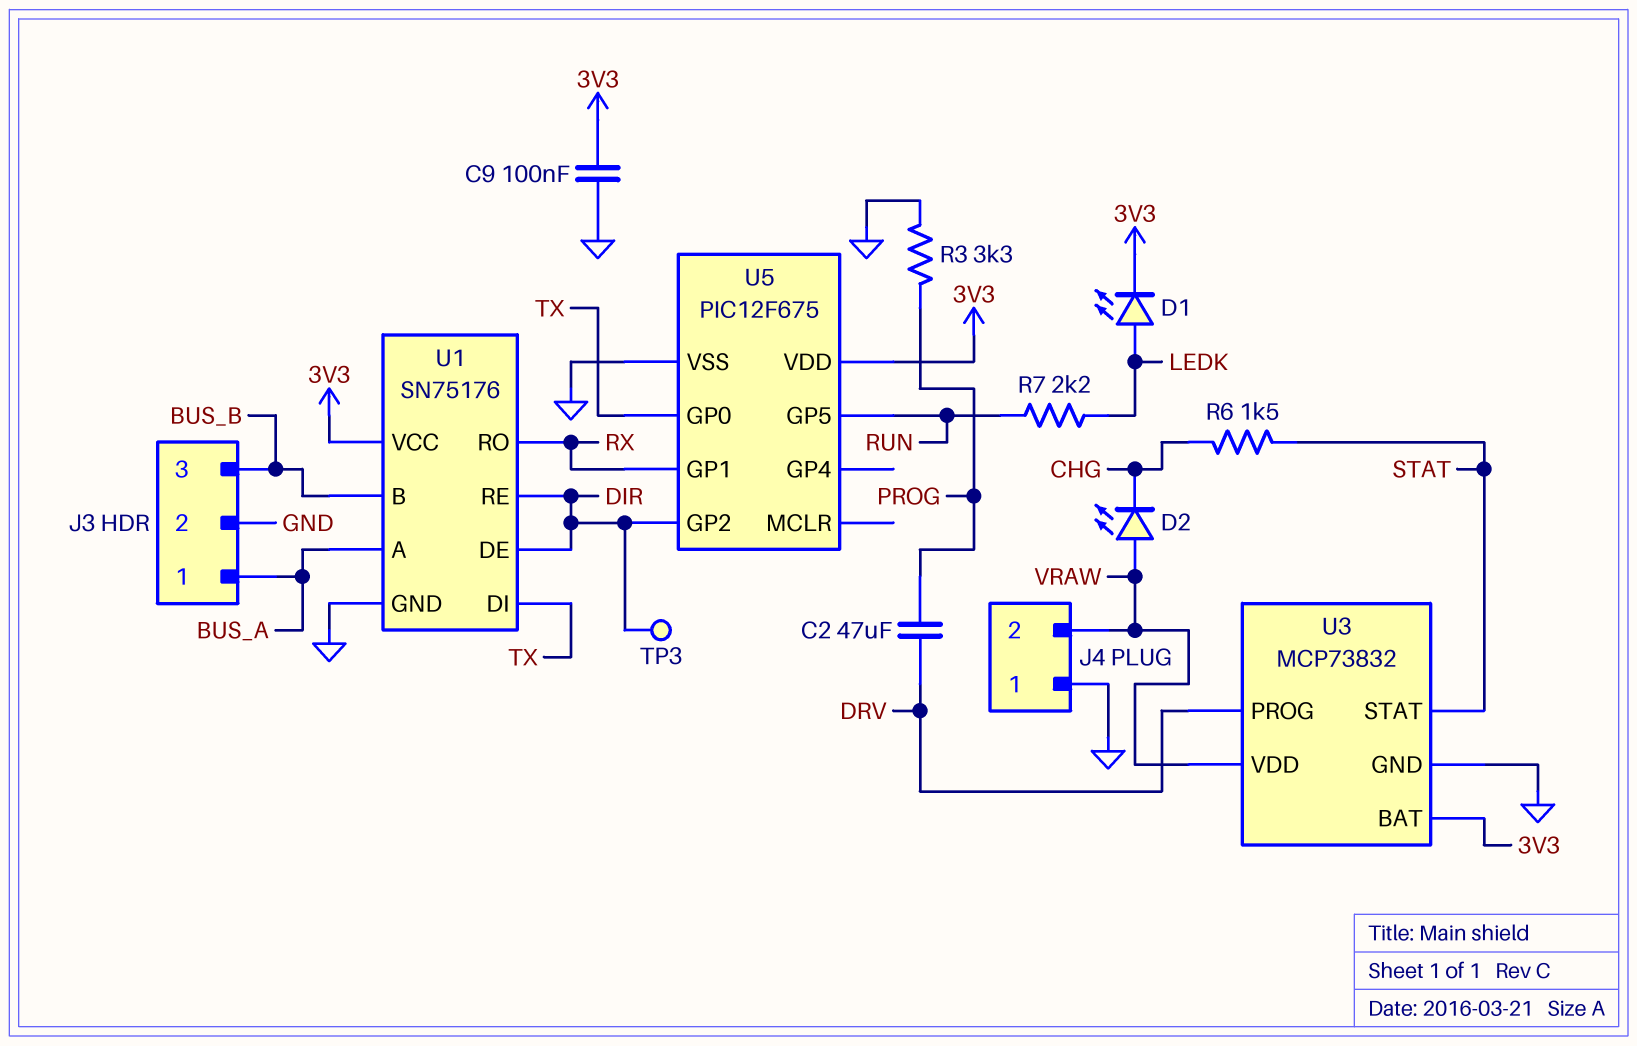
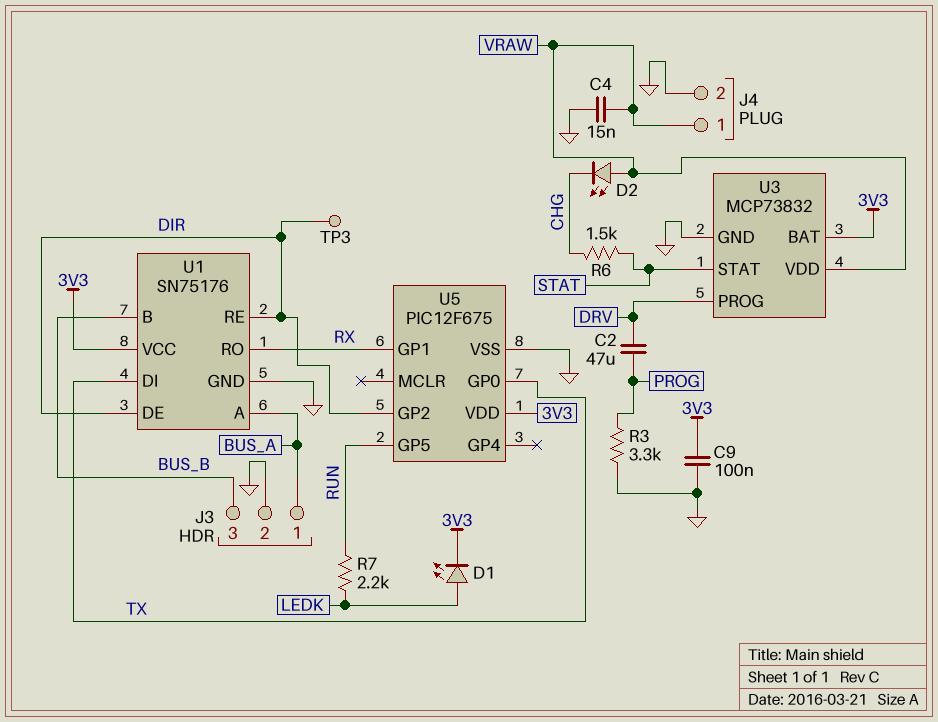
C4: none -> 15nF (GND, VRAW)
J4 pin 1: GND -> VRAW
J4 pin 2: VRAW -> GND

